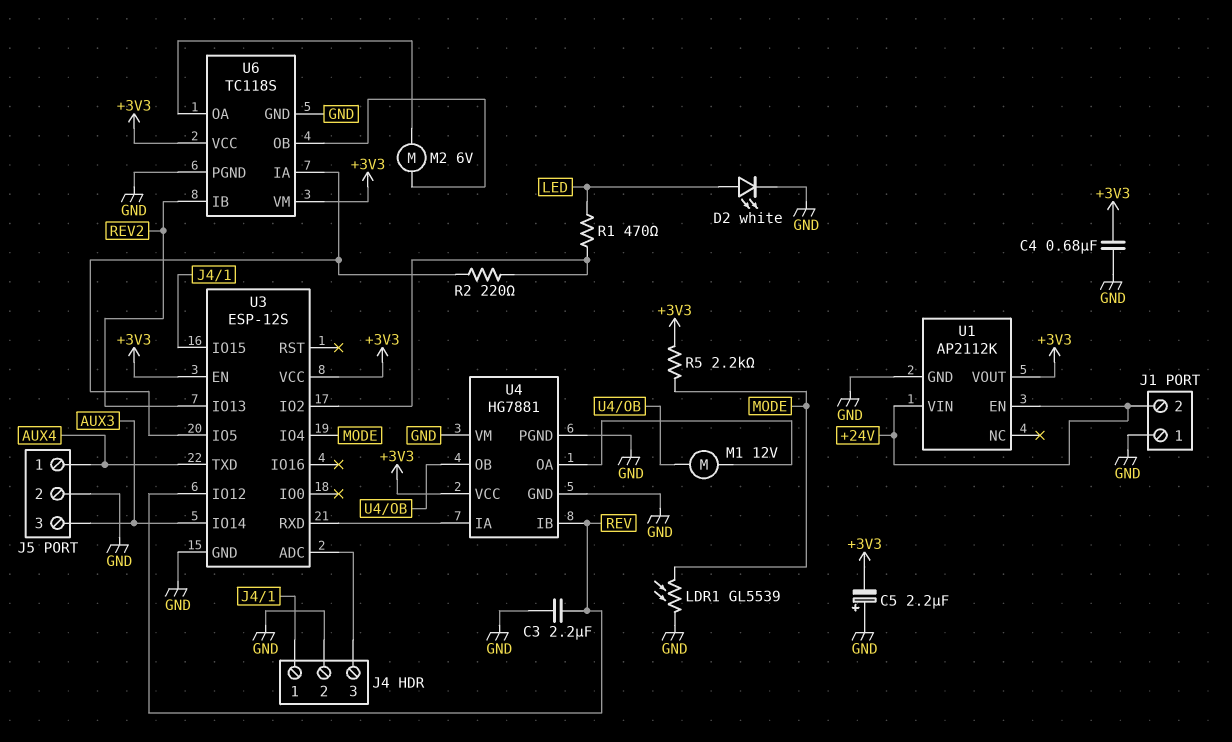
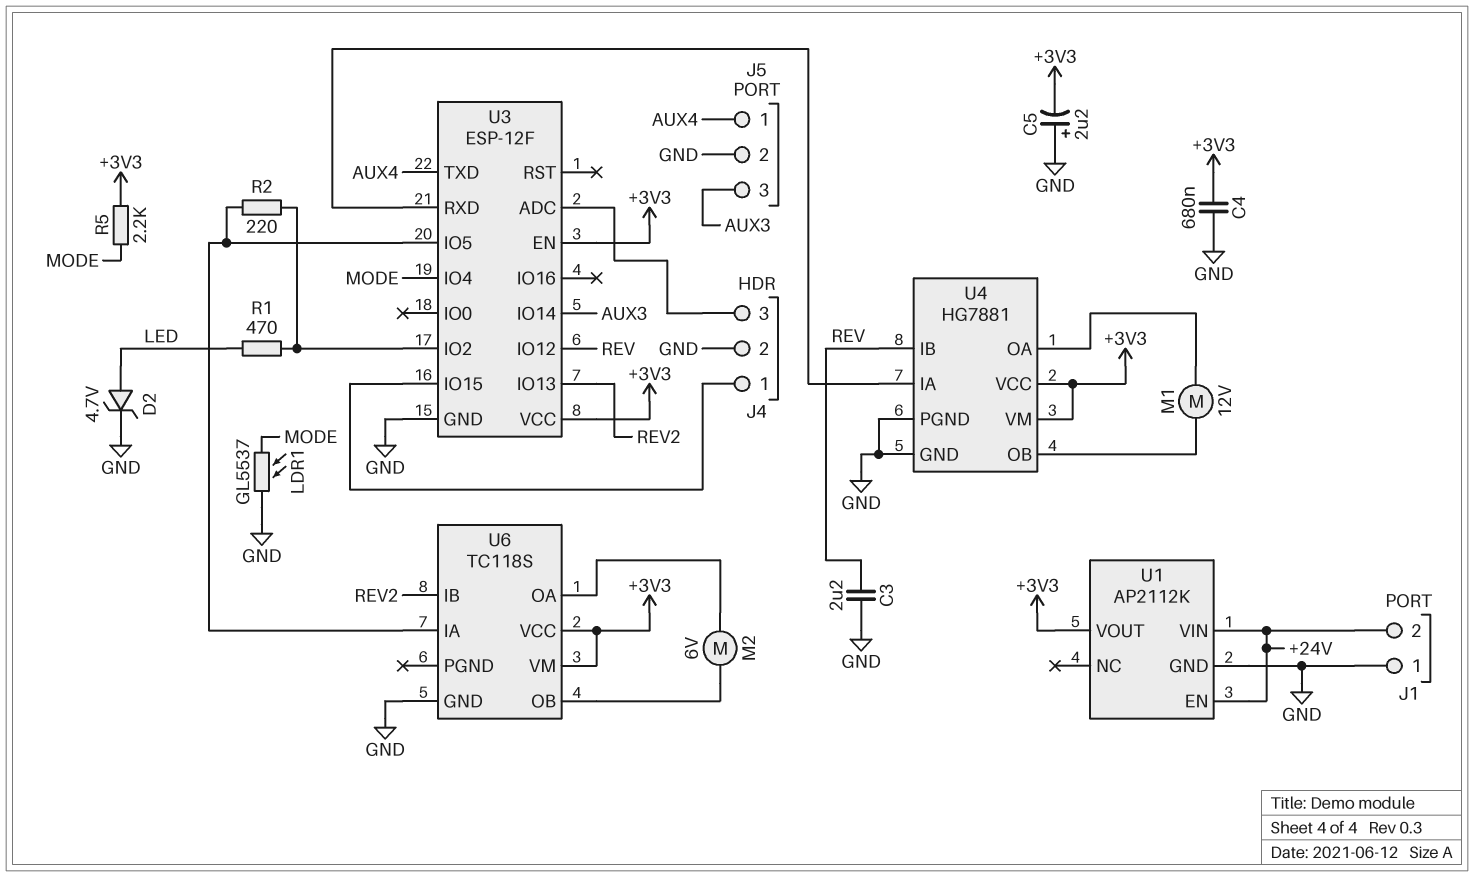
D2: LED white (A LED, K GND) -> zener 4.7V (A LED, K GND)
LDR1: GL5539 (GND, MODE) -> GL5537 (GND, MODE)
U3: ESP-12S -> ESP-12F
U4 pin VM: GND -> +3V3
U6 pin PGND: GND -> none

